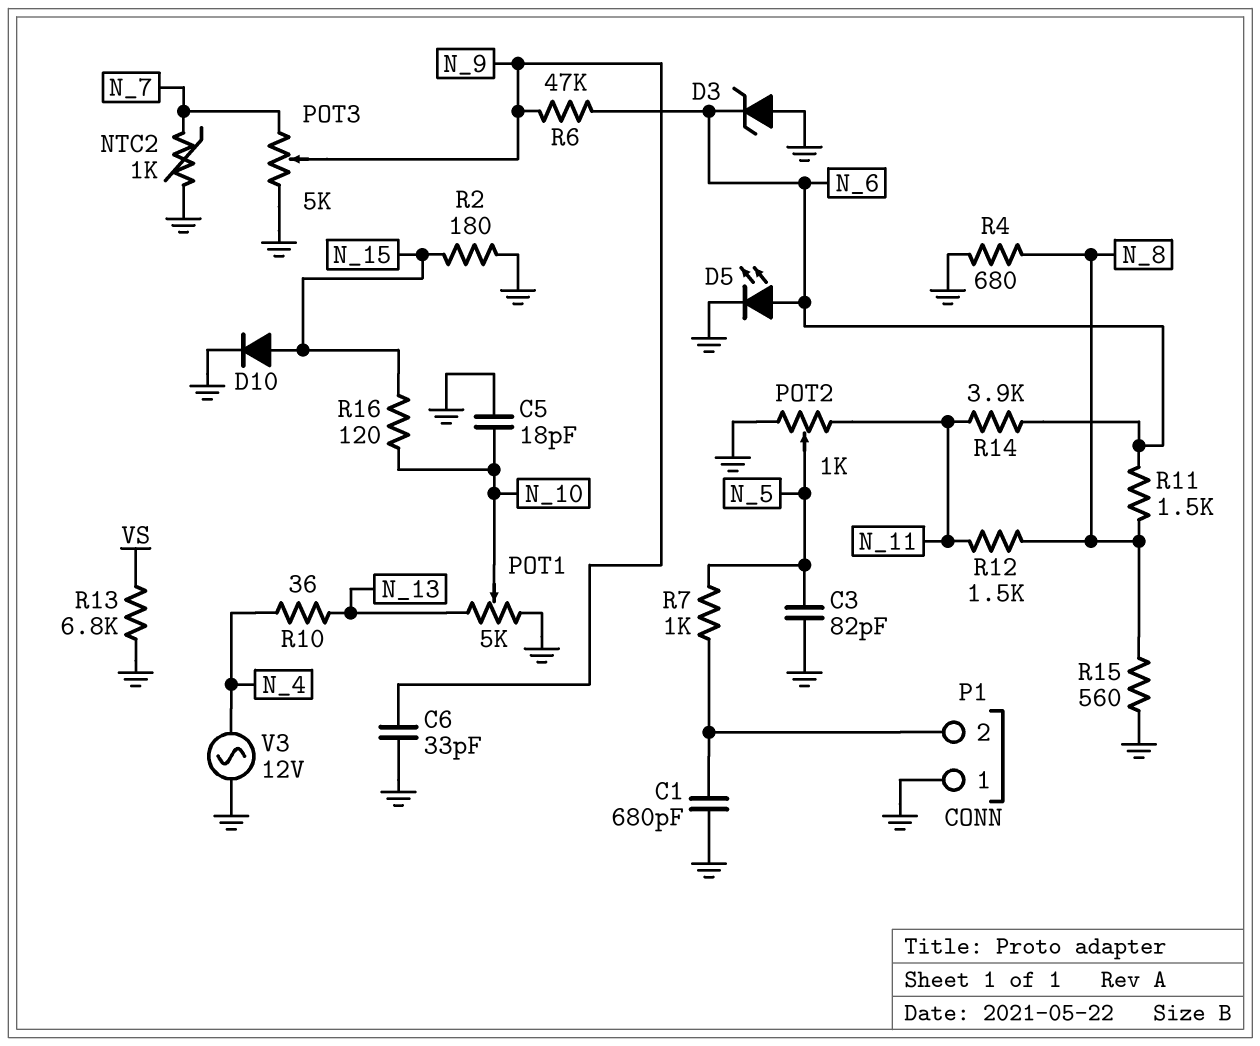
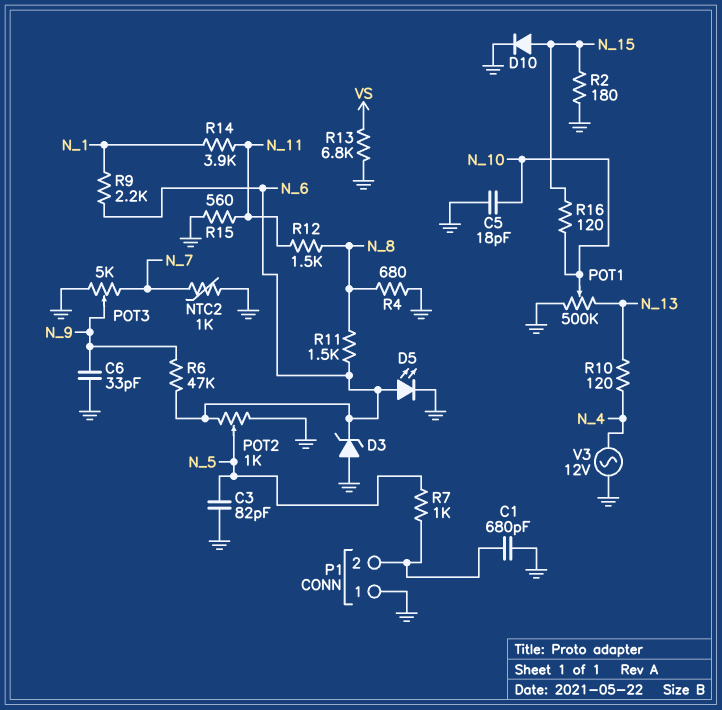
POT1: 5k (GND, N_13, wiper N_10) -> 500k (GND, N_13, wiper N_10)
POT2: 1k (GND, N_11, wiper N_5) -> 1k (GND, N_6, wiper N_5)
R9: none -> 2.2k (N_1, N_6)
R10: 36 (N_4, N_13) -> 120 (N_4, N_13)
R14: 3.9k (N_6, N_11) -> 3.9k (N_1, N_11)
R15: 560 (GND, N_8) -> 560 (GND, N_11)

